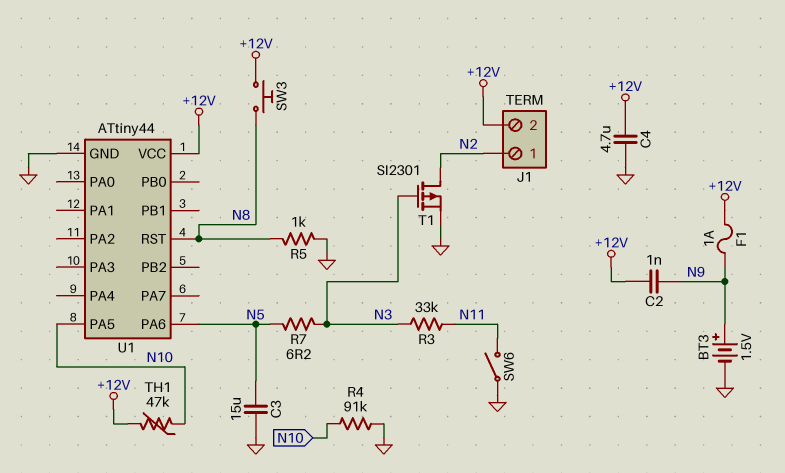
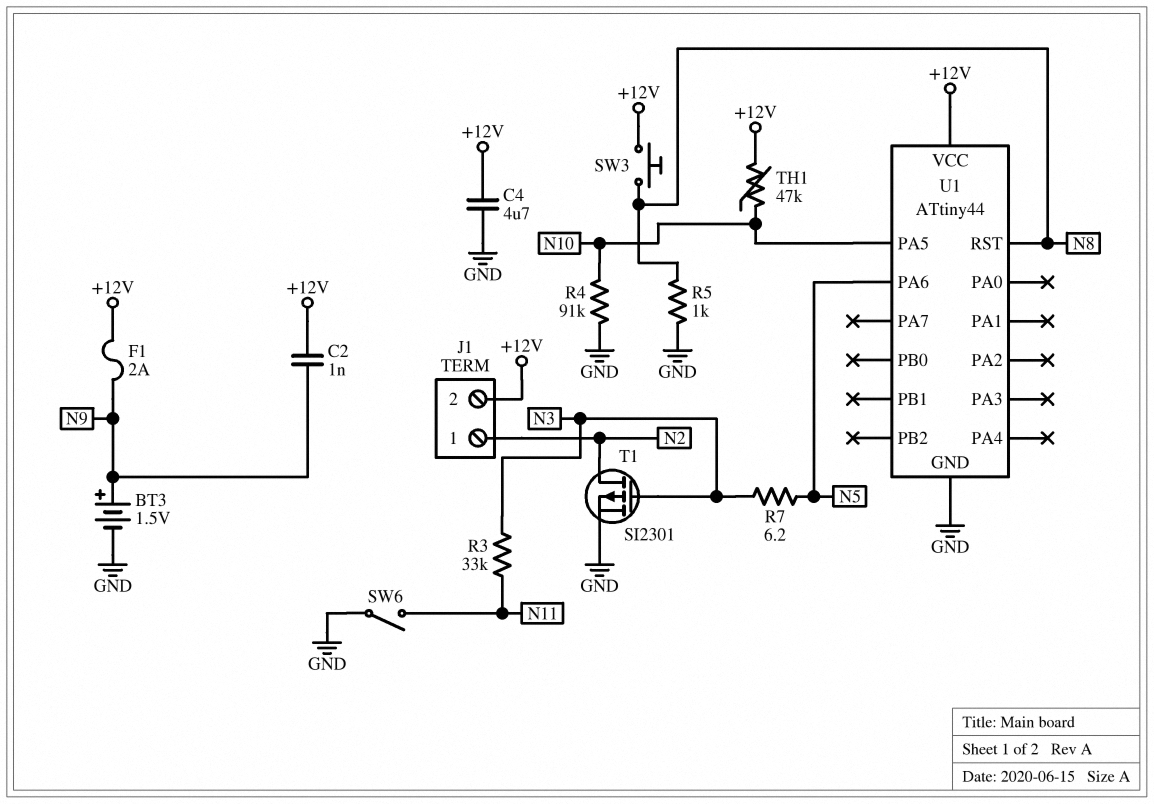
C3: 15uF (GND, N5) -> none
F1: 1A (+12V, N9) -> 2A (+12V, N9)

